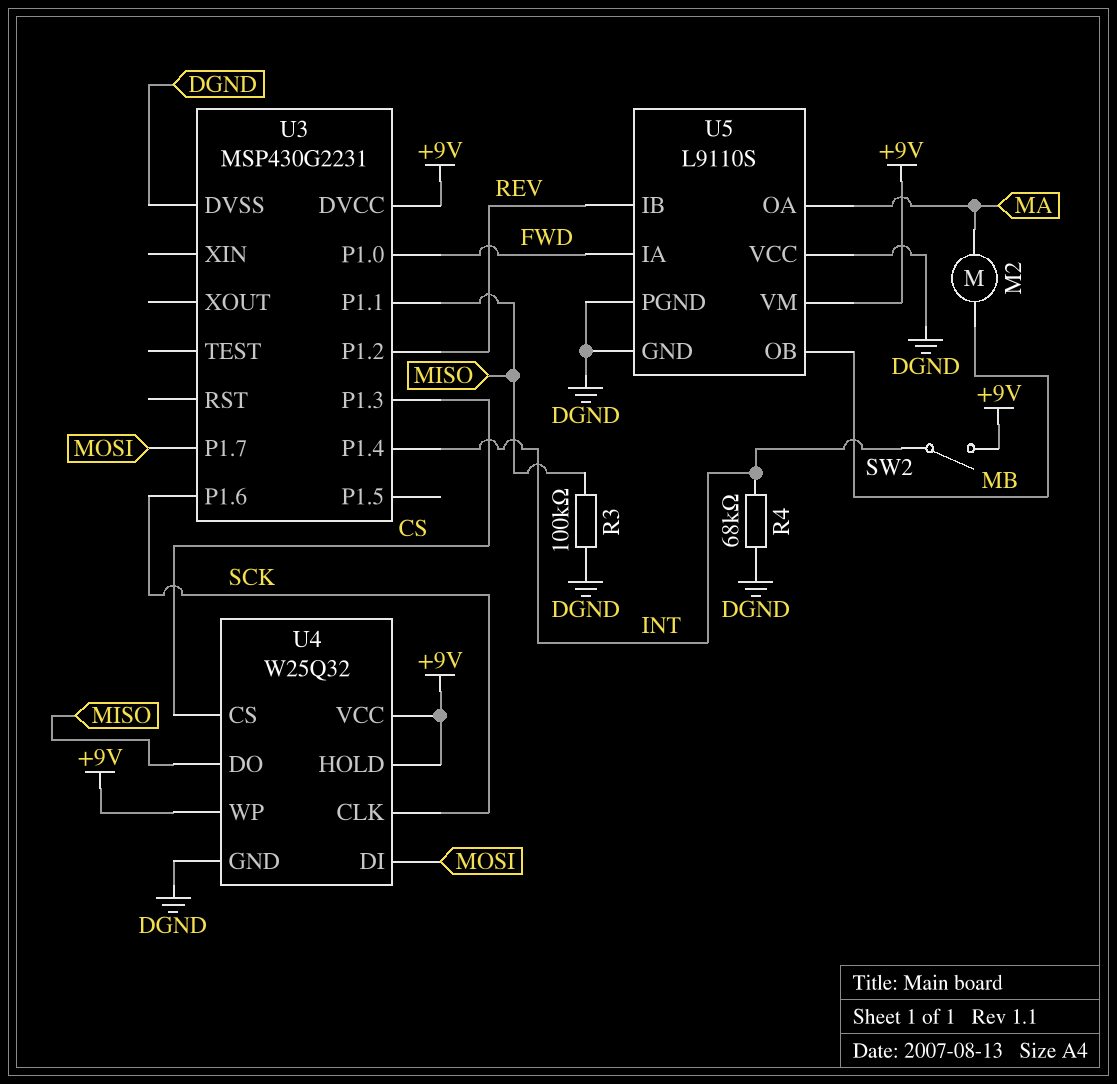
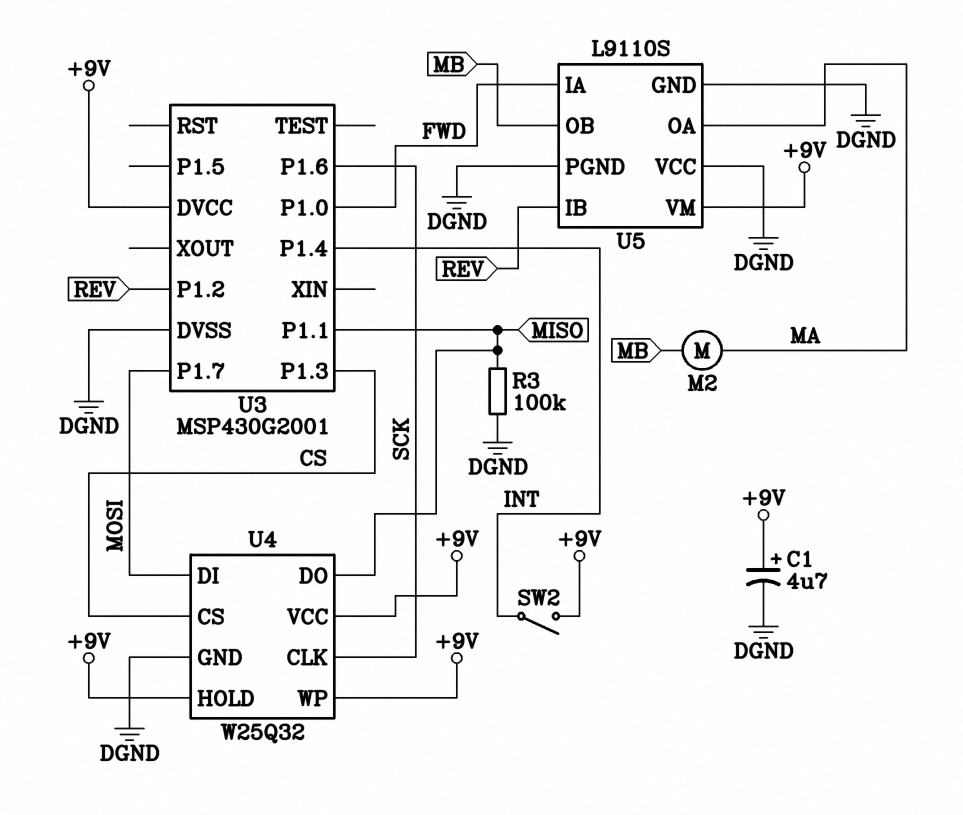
C1: none -> 4.7uF (plus +9V, minus DGND)
R4: 68k (DGND, INT) -> none
U3: MSP430G2231 -> MSP430G2001

